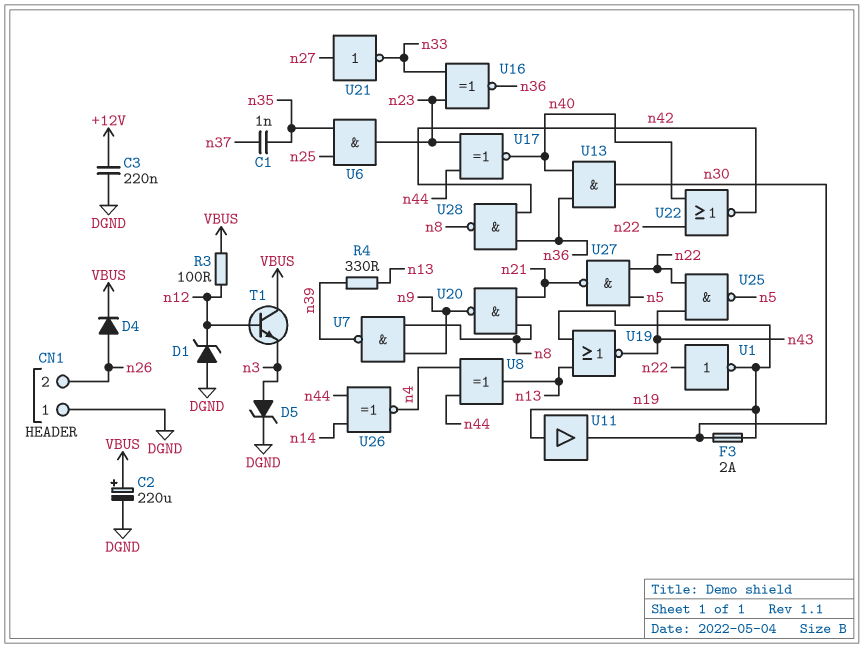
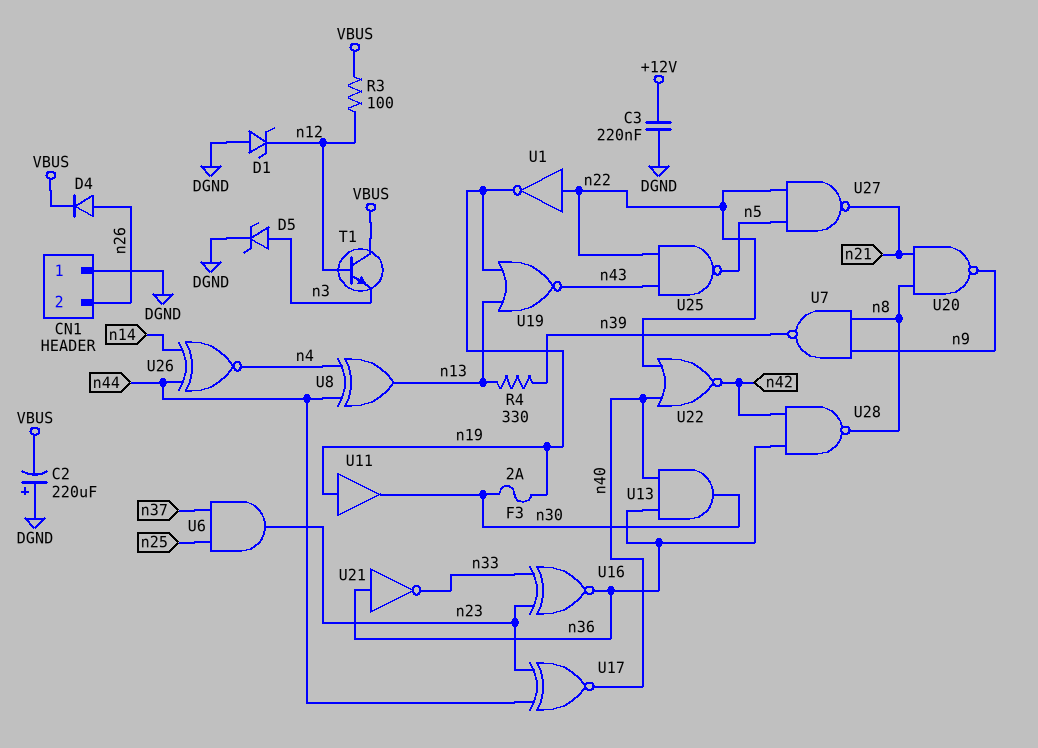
C1: 1nF (n35, n37) -> none
C2: 220uF (plus VBUS, minus DGND) -> 220uF (plus DGND, minus VBUS)
U6: AND (in n25, in n35, out n23) -> AND (in n25, in n37, out n23)
U21: NOT (in n27, out n33) -> NOT (in n36, out n33)

